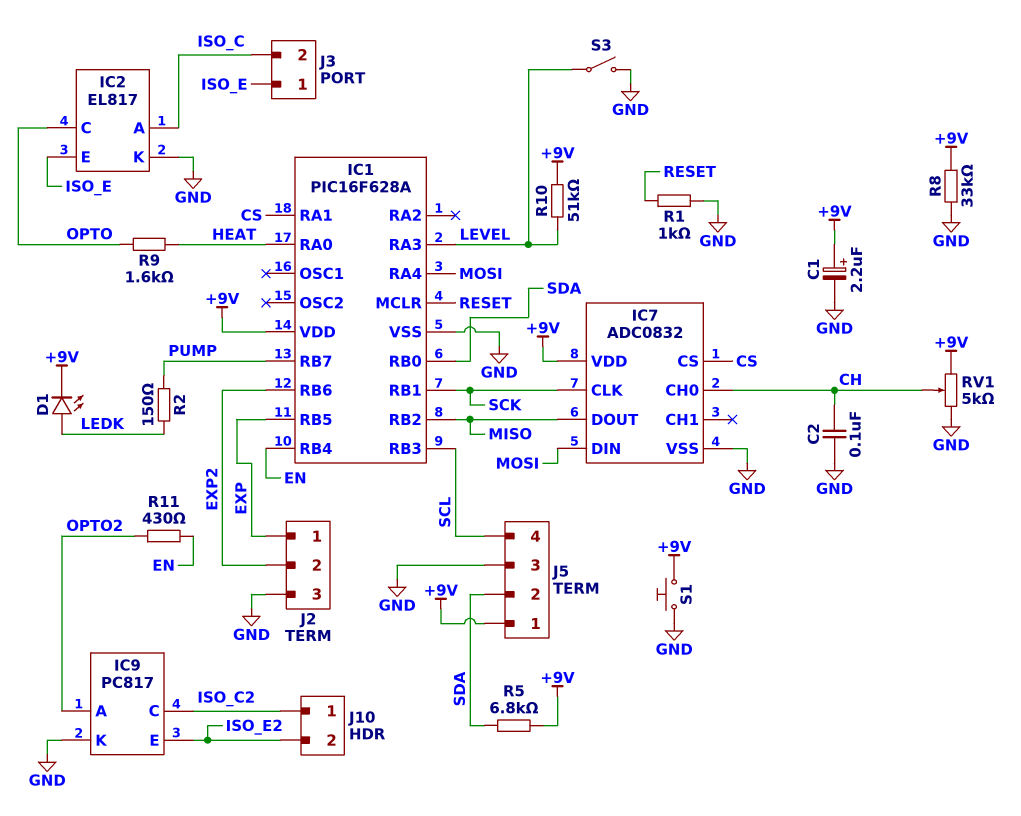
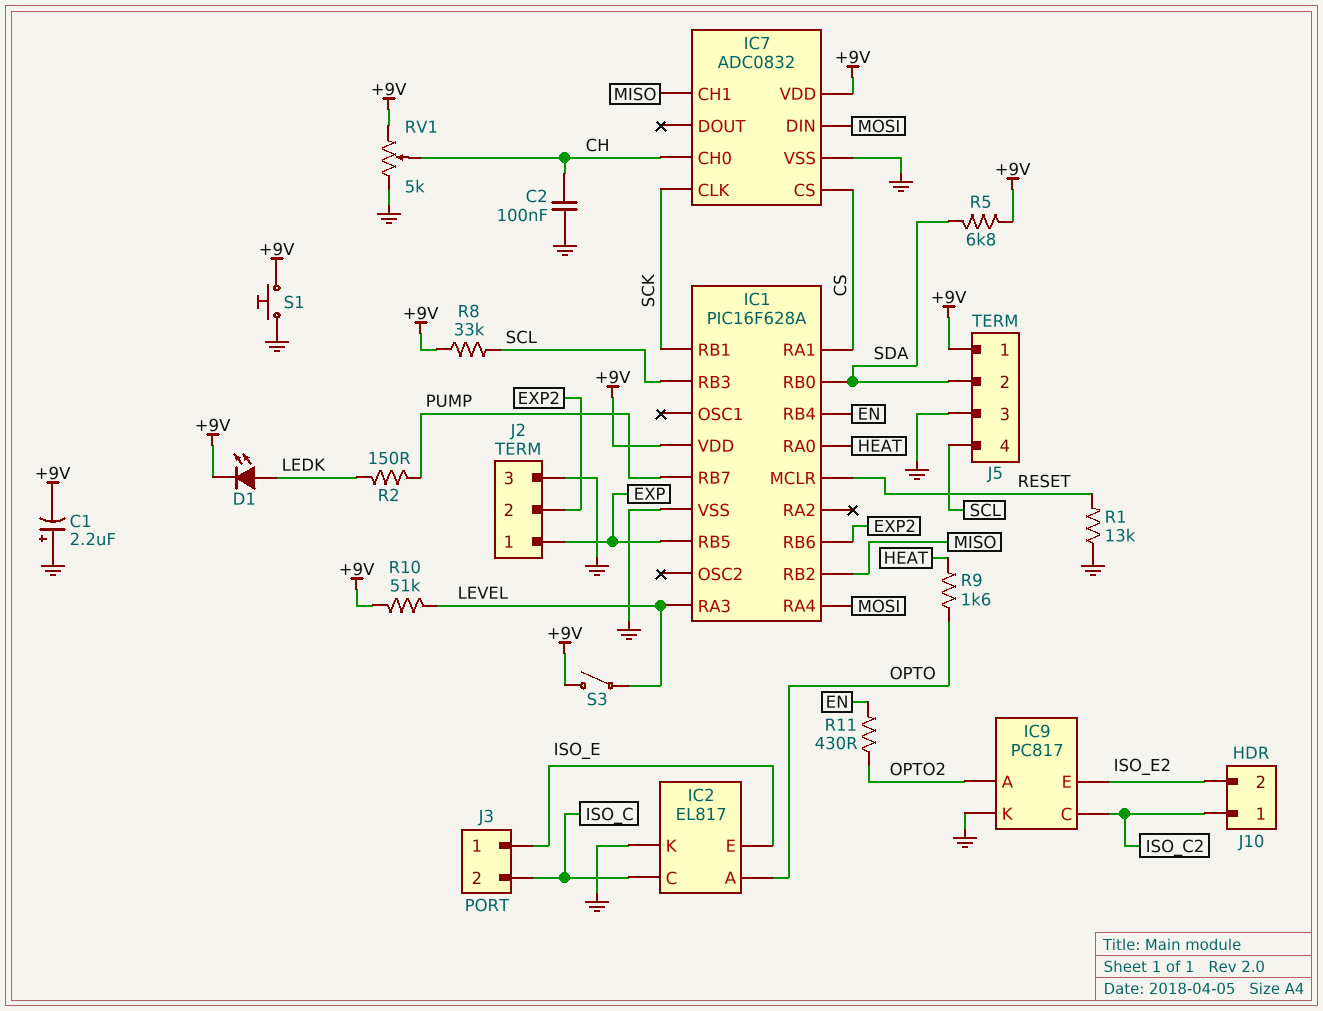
C1: 2.2uF (plus +9V, minus GND) -> 2.2uF (plus GND, minus +9V)
IC2 pin A: ISO_C -> OPTO
IC2 pin C: OPTO -> ISO_C
IC7 pin CH1: none -> MISO
IC7 pin DOUT: MISO -> none
R1: 1k (GND, RESET) -> 13k (GND, RESET)
R8: 33k (+9V, GND) -> 33k (+9V, SCL)
S3: switch (GND, LEVEL) -> switch (+9V, LEVEL)

